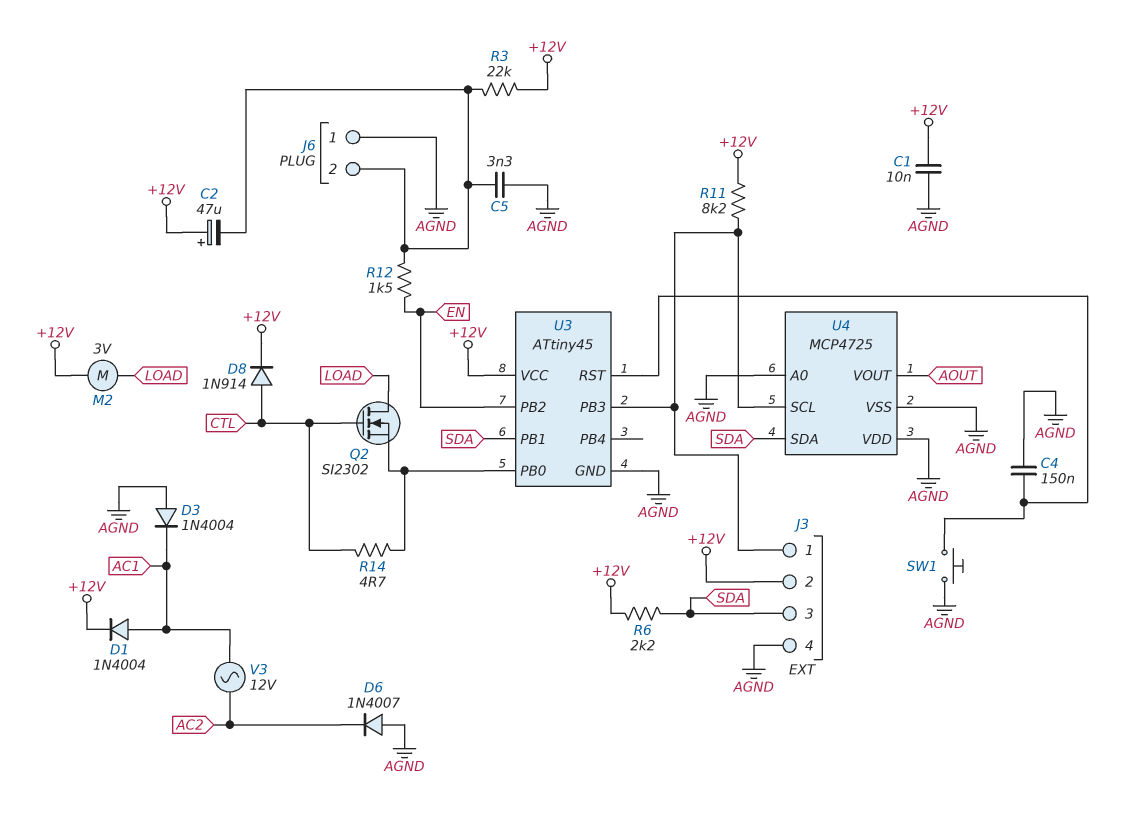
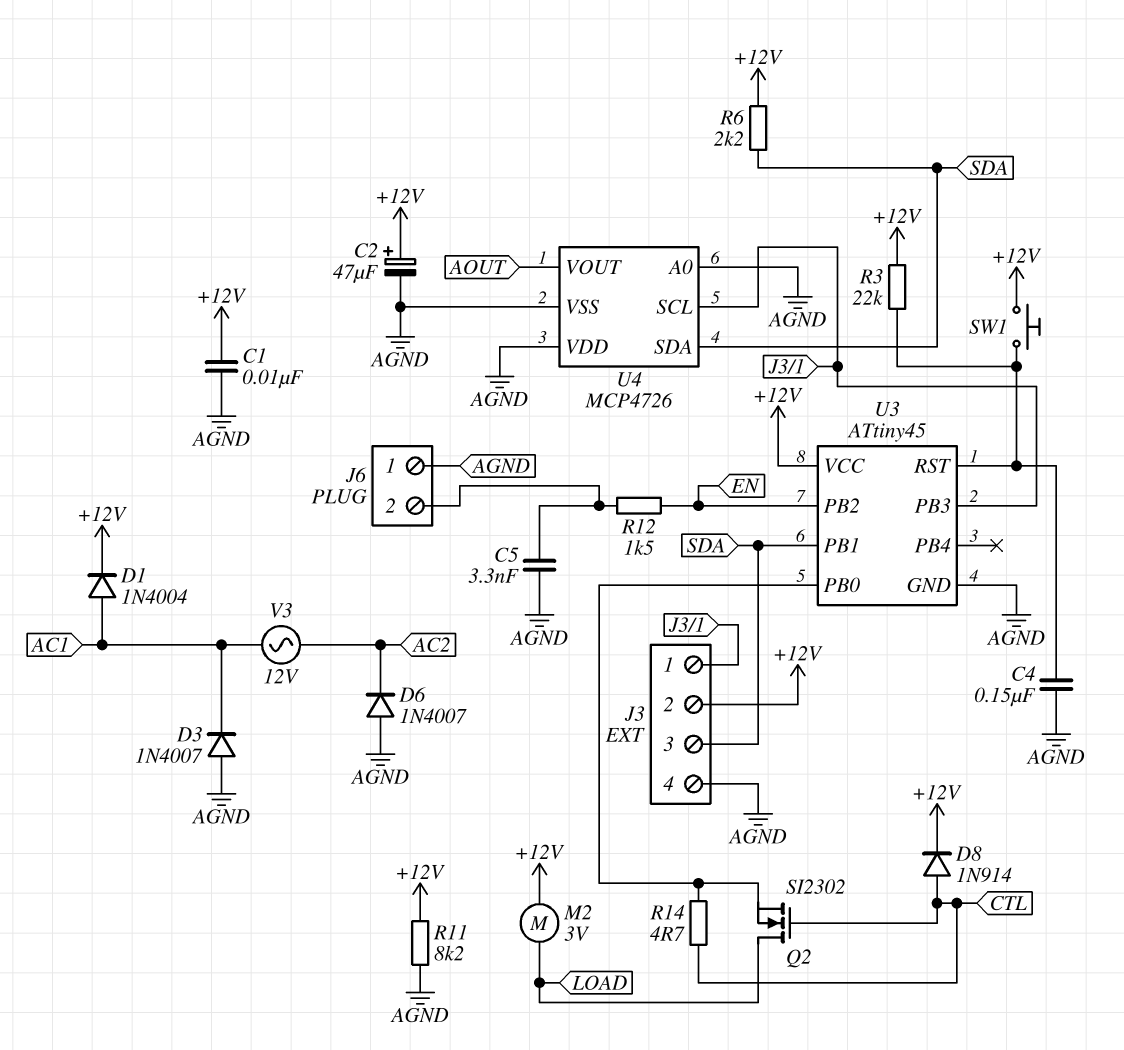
C2: 47uF (plus +12V, minus J6/2) -> 47uF (plus +12V, minus AGND)
D3: diode 1N4004 (A AGND, K AC1) -> diode 1N4007 (A AGND, K AC1)
R3: 22k (+12V, J6/2) -> 22k (+12V, U3/RST)
R11: 8.2k (+12V, J3/1) -> 8.2k (+12V, AGND)
SW1: button (AGND, U3/RST) -> button (+12V, U3/RST)
U4: MCP4725 -> MCP4726

